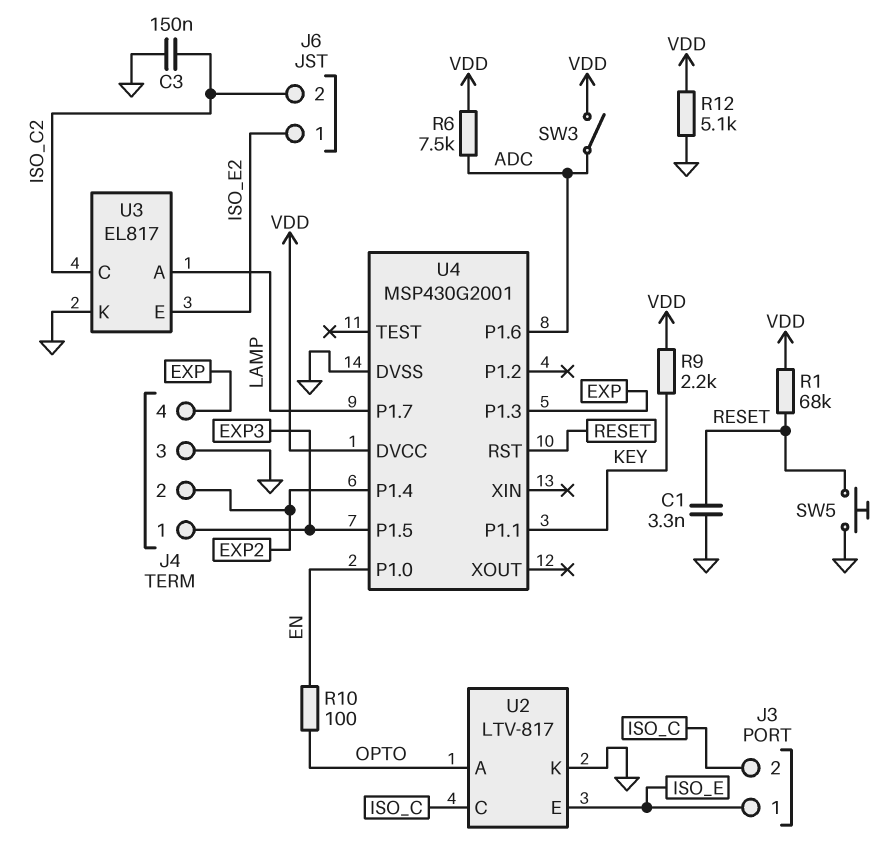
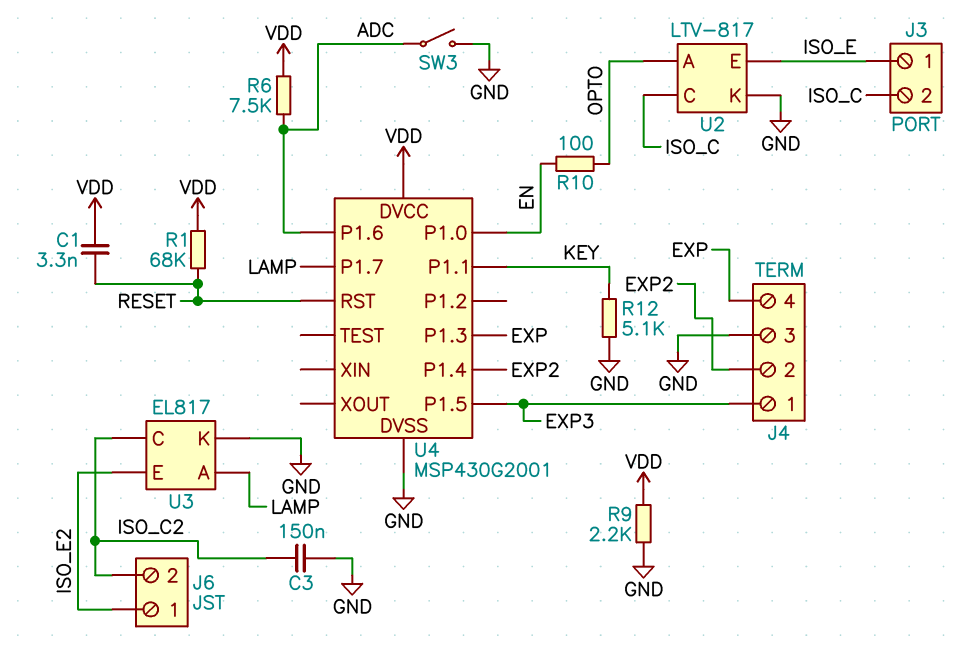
C1: 3.3nF (GND, RESET) -> 3.3nF (RESET, VDD)
R9: 2.2k (KEY, VDD) -> 2.2k (GND, VDD)
R12: 5.1k (GND, VDD) -> 5.1k (GND, KEY)
SW3: switch (ADC, VDD) -> switch (ADC, GND)
SW5: button (GND, RESET) -> none

